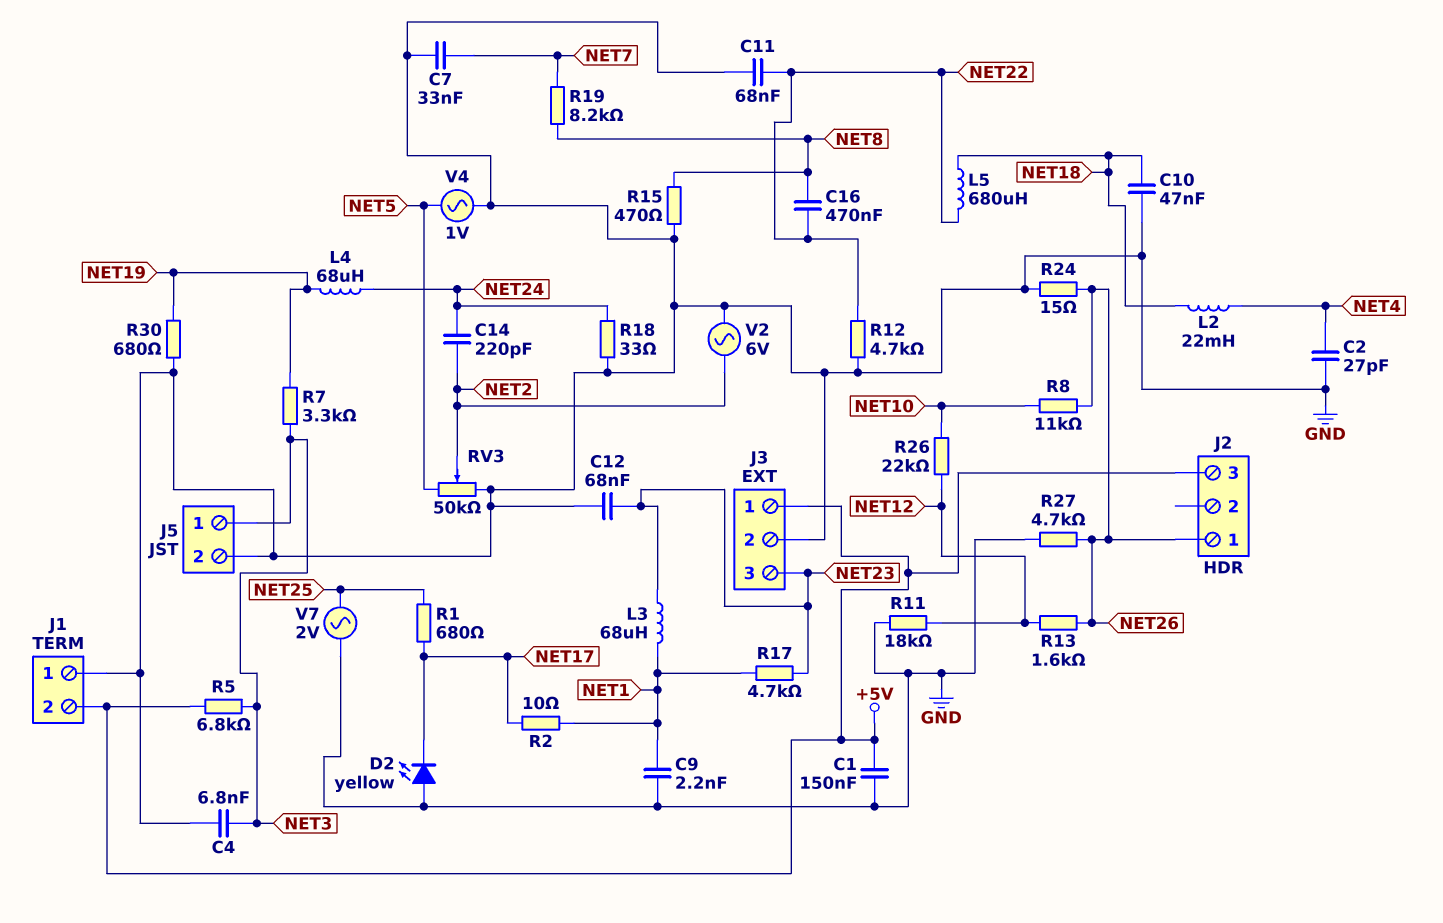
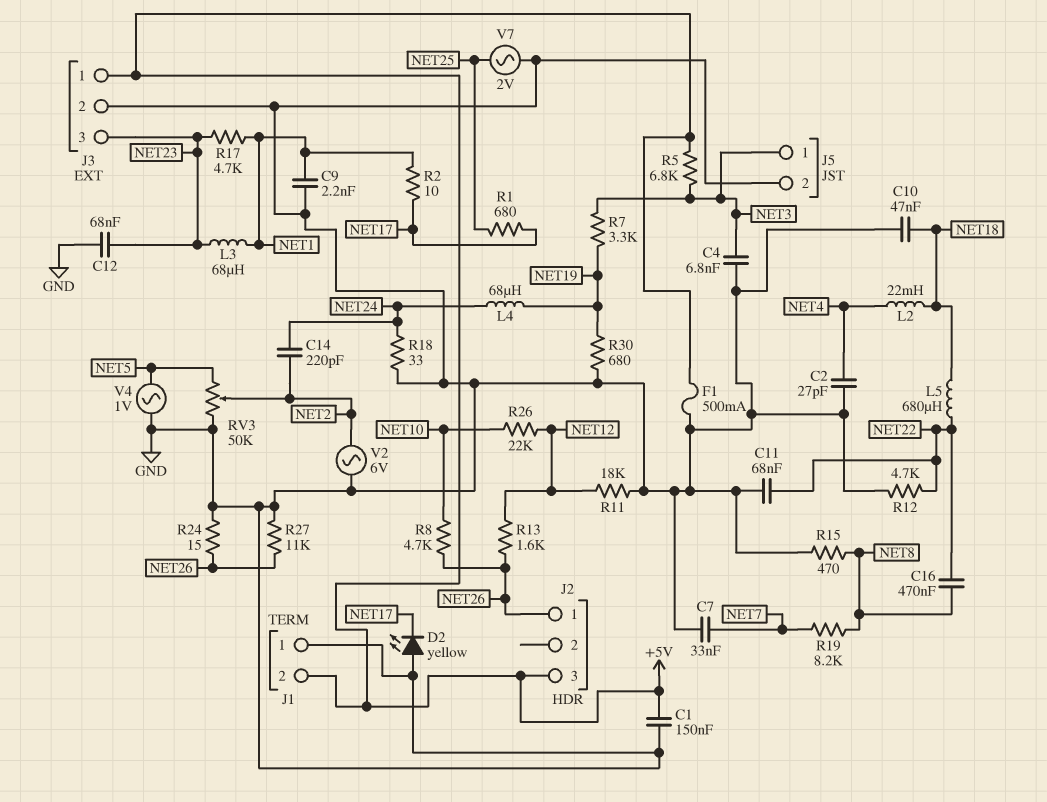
F1: none -> 500mA (+5V, GND)
R8: 11k (NET10, NET26) -> 4.7k (NET10, NET26)
R27: 4.7k (GND, NET26) -> 11k (GND, NET26)

